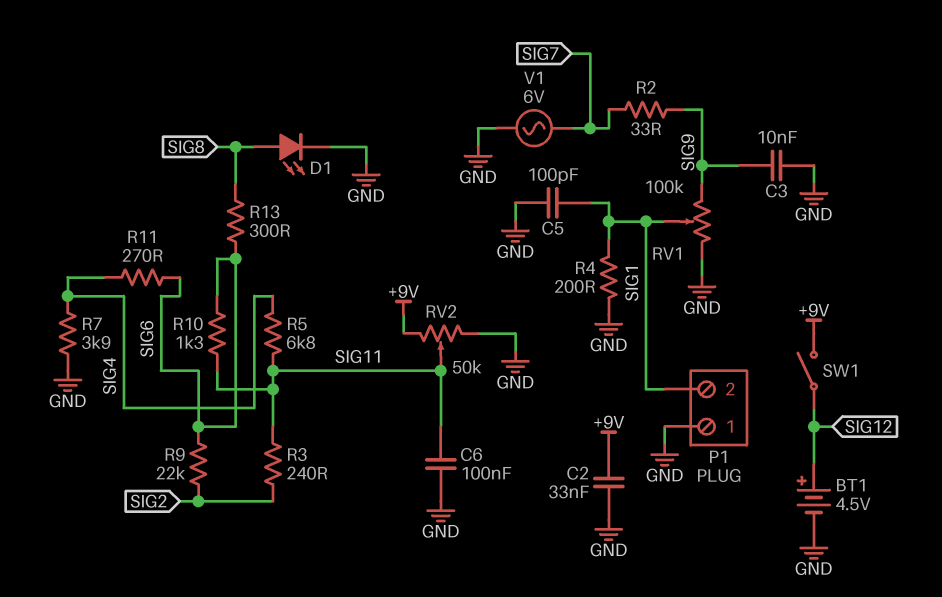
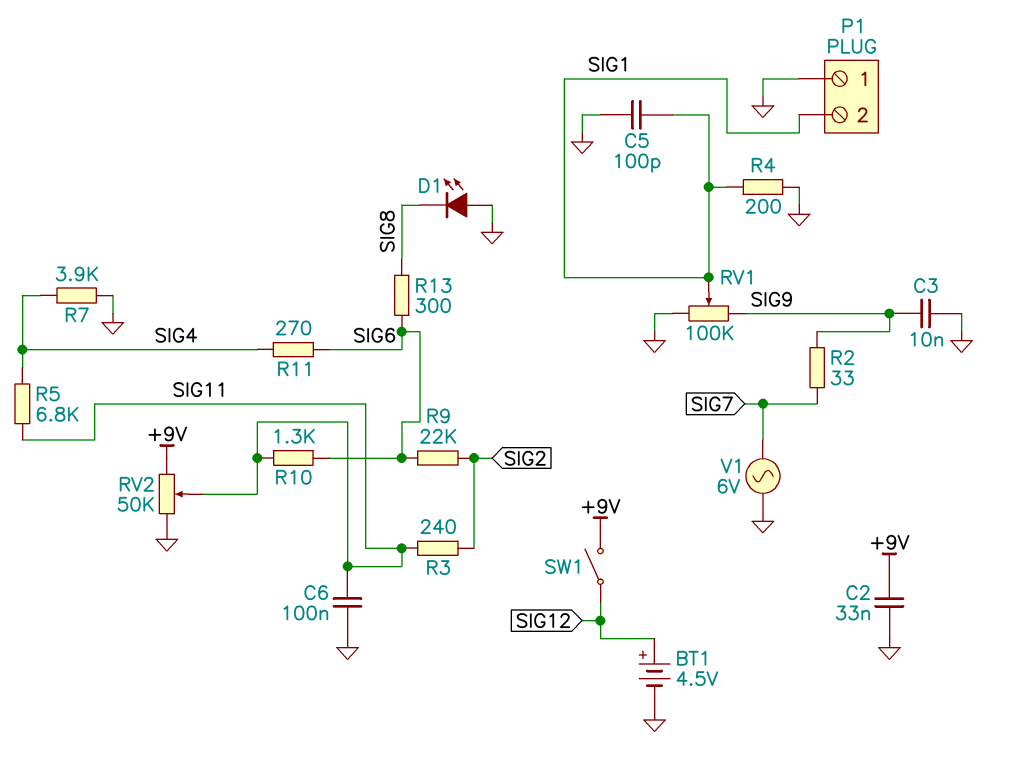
D1: LED (A SIG8, K GND) -> LED (A GND, K SIG8)

